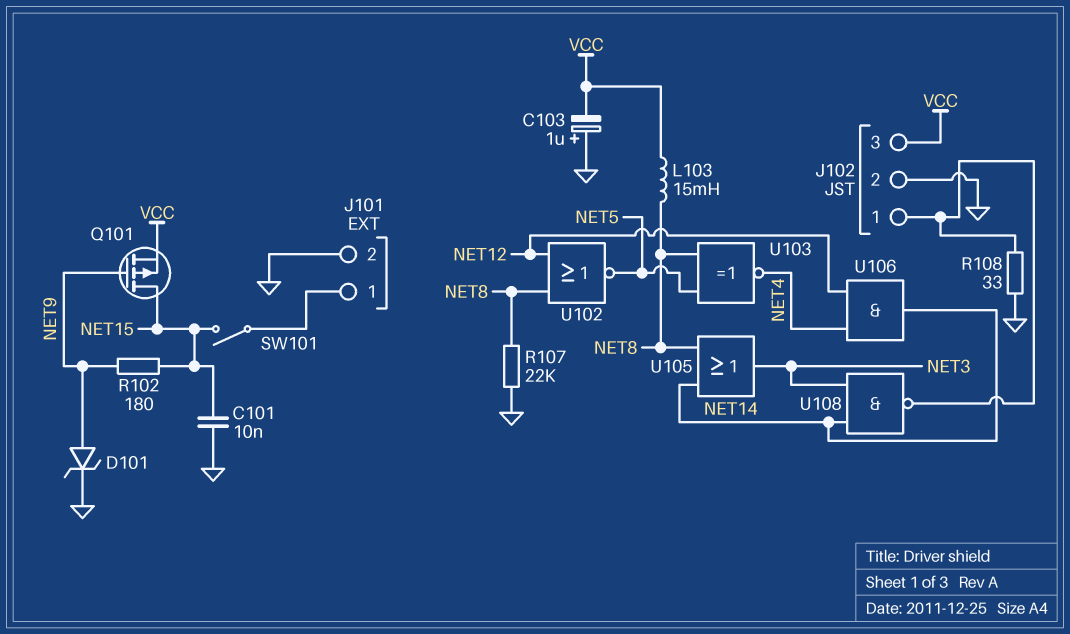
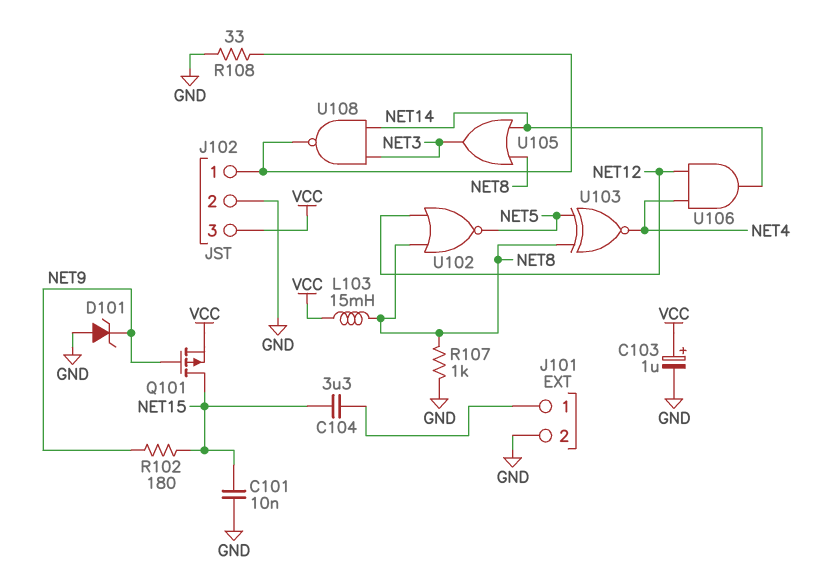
C103: 1uF (plus GND, minus VCC) -> 1uF (plus VCC, minus GND)
C104: none -> 3.3uF (J101/1, NET15)
D101: zener (A NET9, K GND) -> zener (A GND, K NET9)
R107: 22k (GND, NET8) -> 1k (GND, NET8)
SW101: switch (J101/1, NET15) -> none

